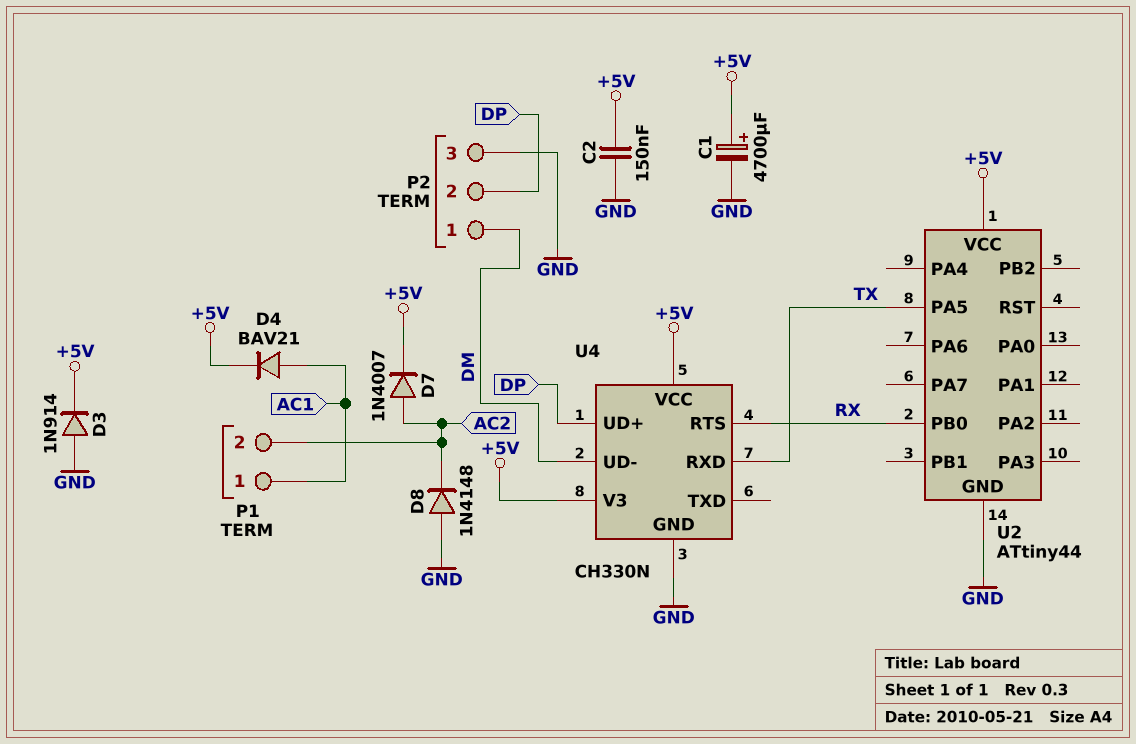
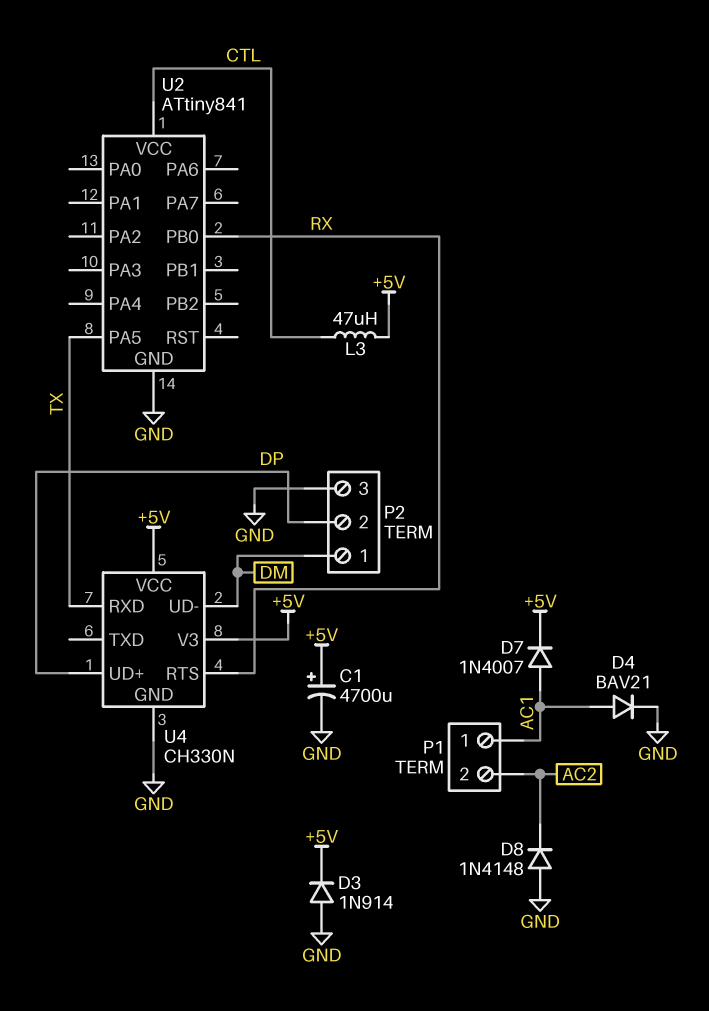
C2: 150nF (+5V, GND) -> none
D4: diode BAV21 (A AC1, K +5V) -> diode BAV21 (A AC1, K GND)
D7: diode 1N4007 (A AC2, K +5V) -> diode 1N4007 (A AC1, K +5V)
L3: none -> 47uH (+5V, CTL)
U2: ATtiny44 -> ATtiny841
U2 pin VCC: +5V -> CTL

